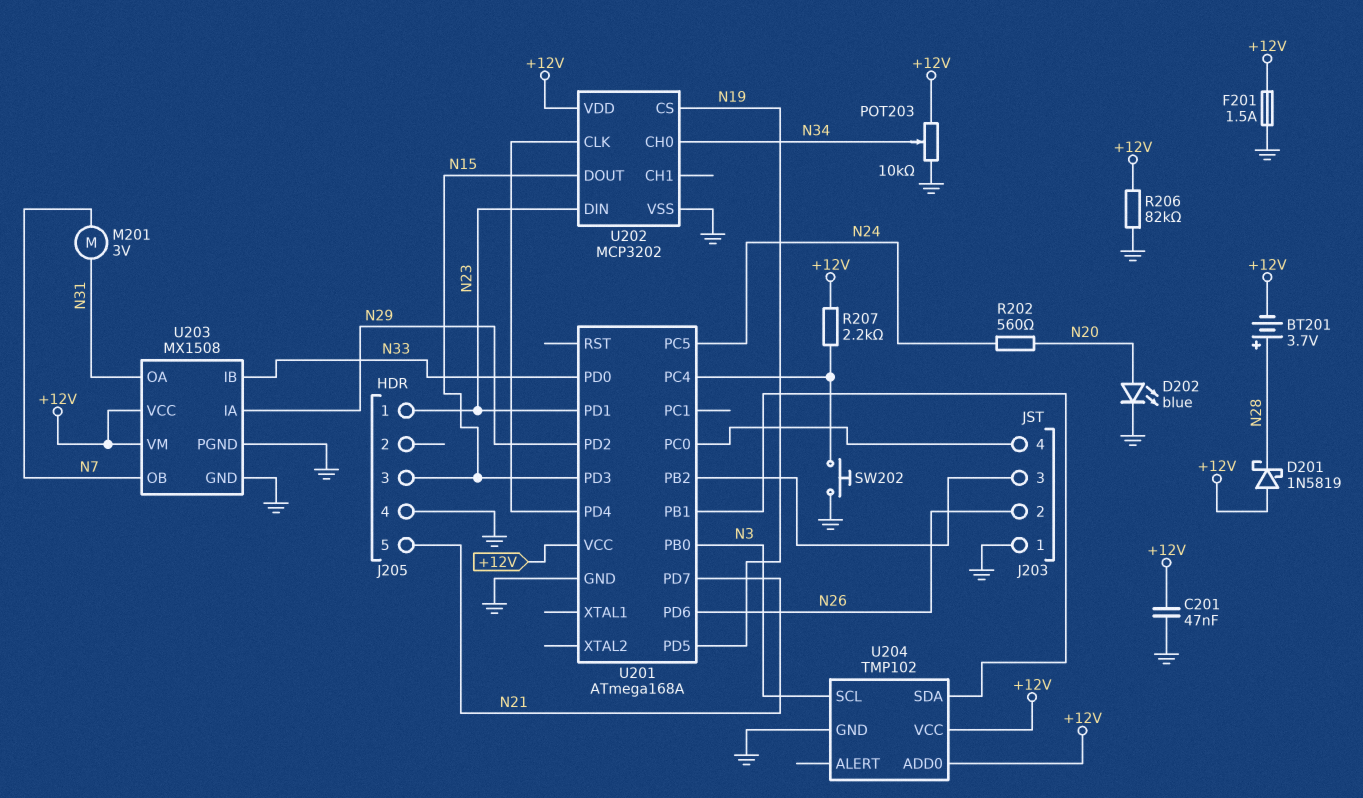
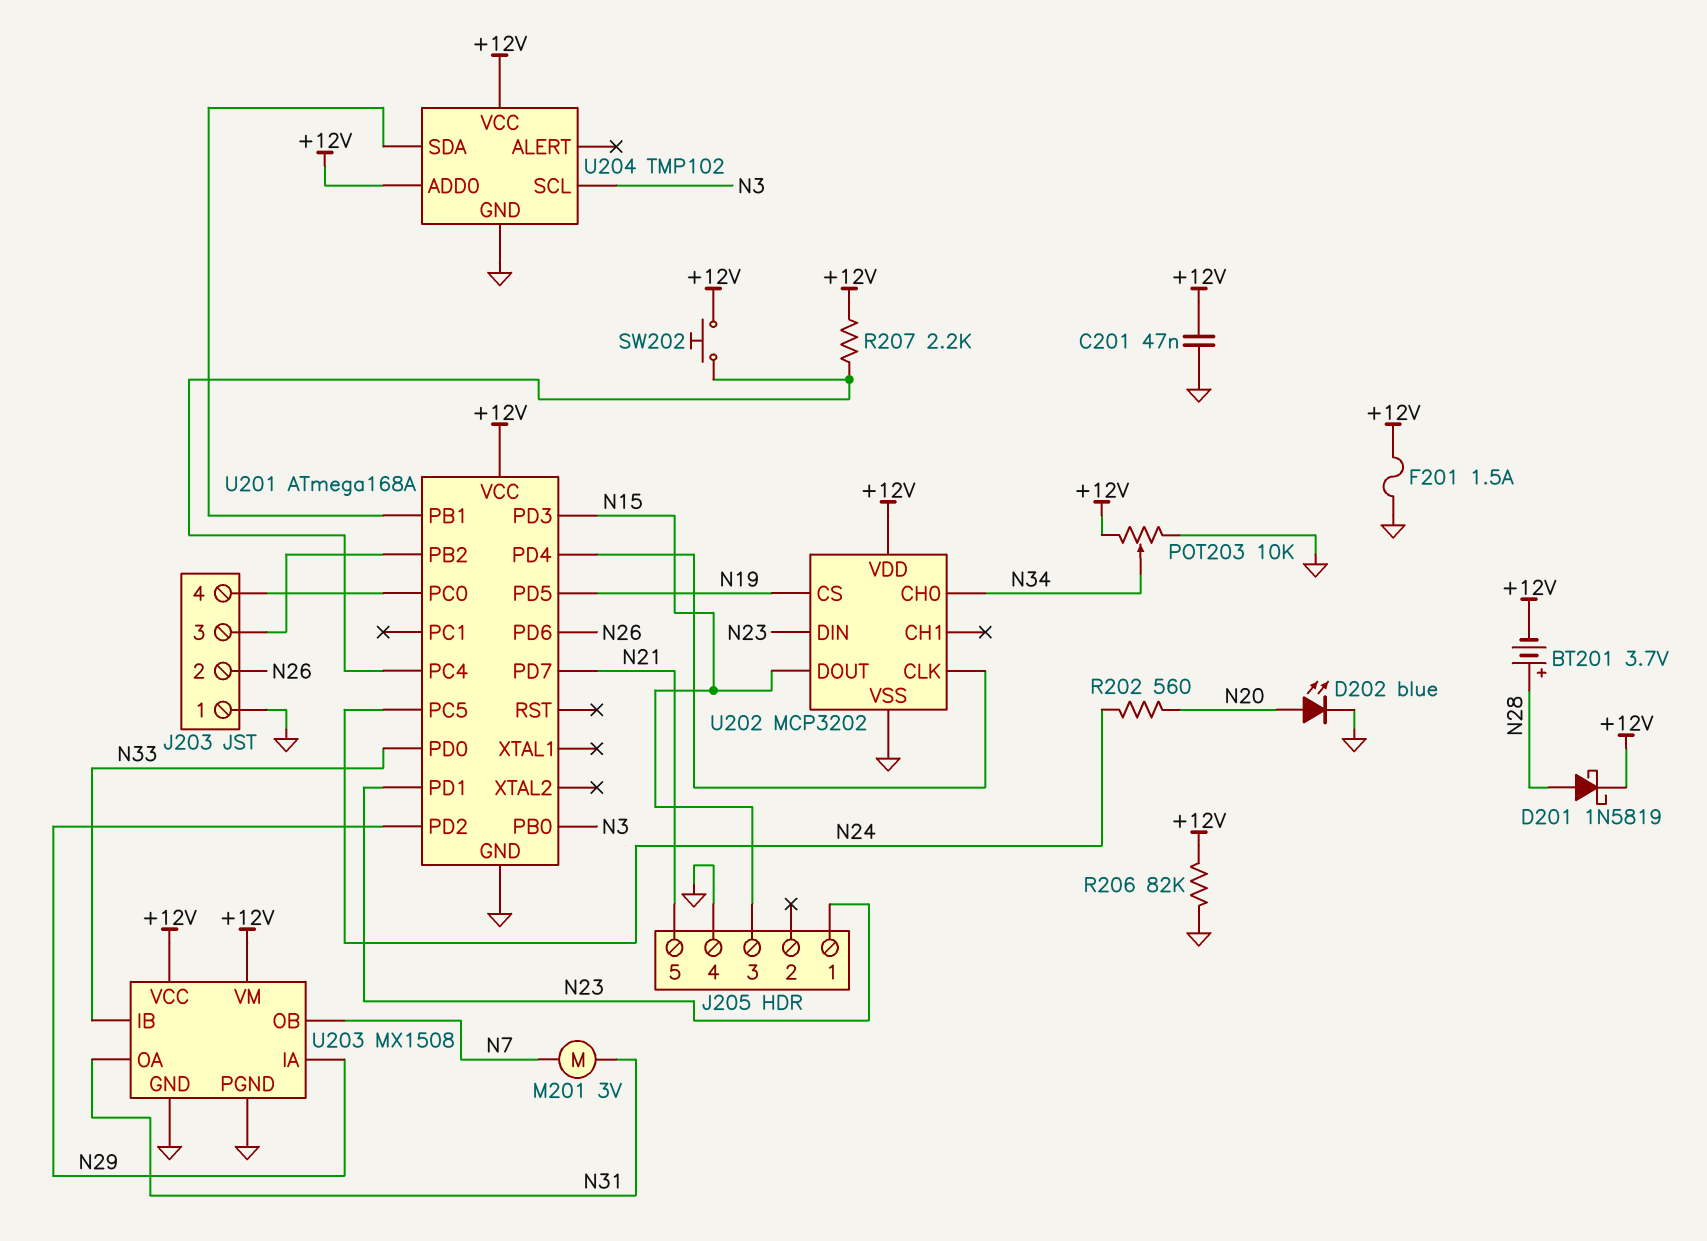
D201: schottky 1N5819 (A +12V, K N28) -> schottky 1N5819 (A N28, K +12V)
SW202: button (GND, U201/PC4) -> button (+12V, U201/PC4)

